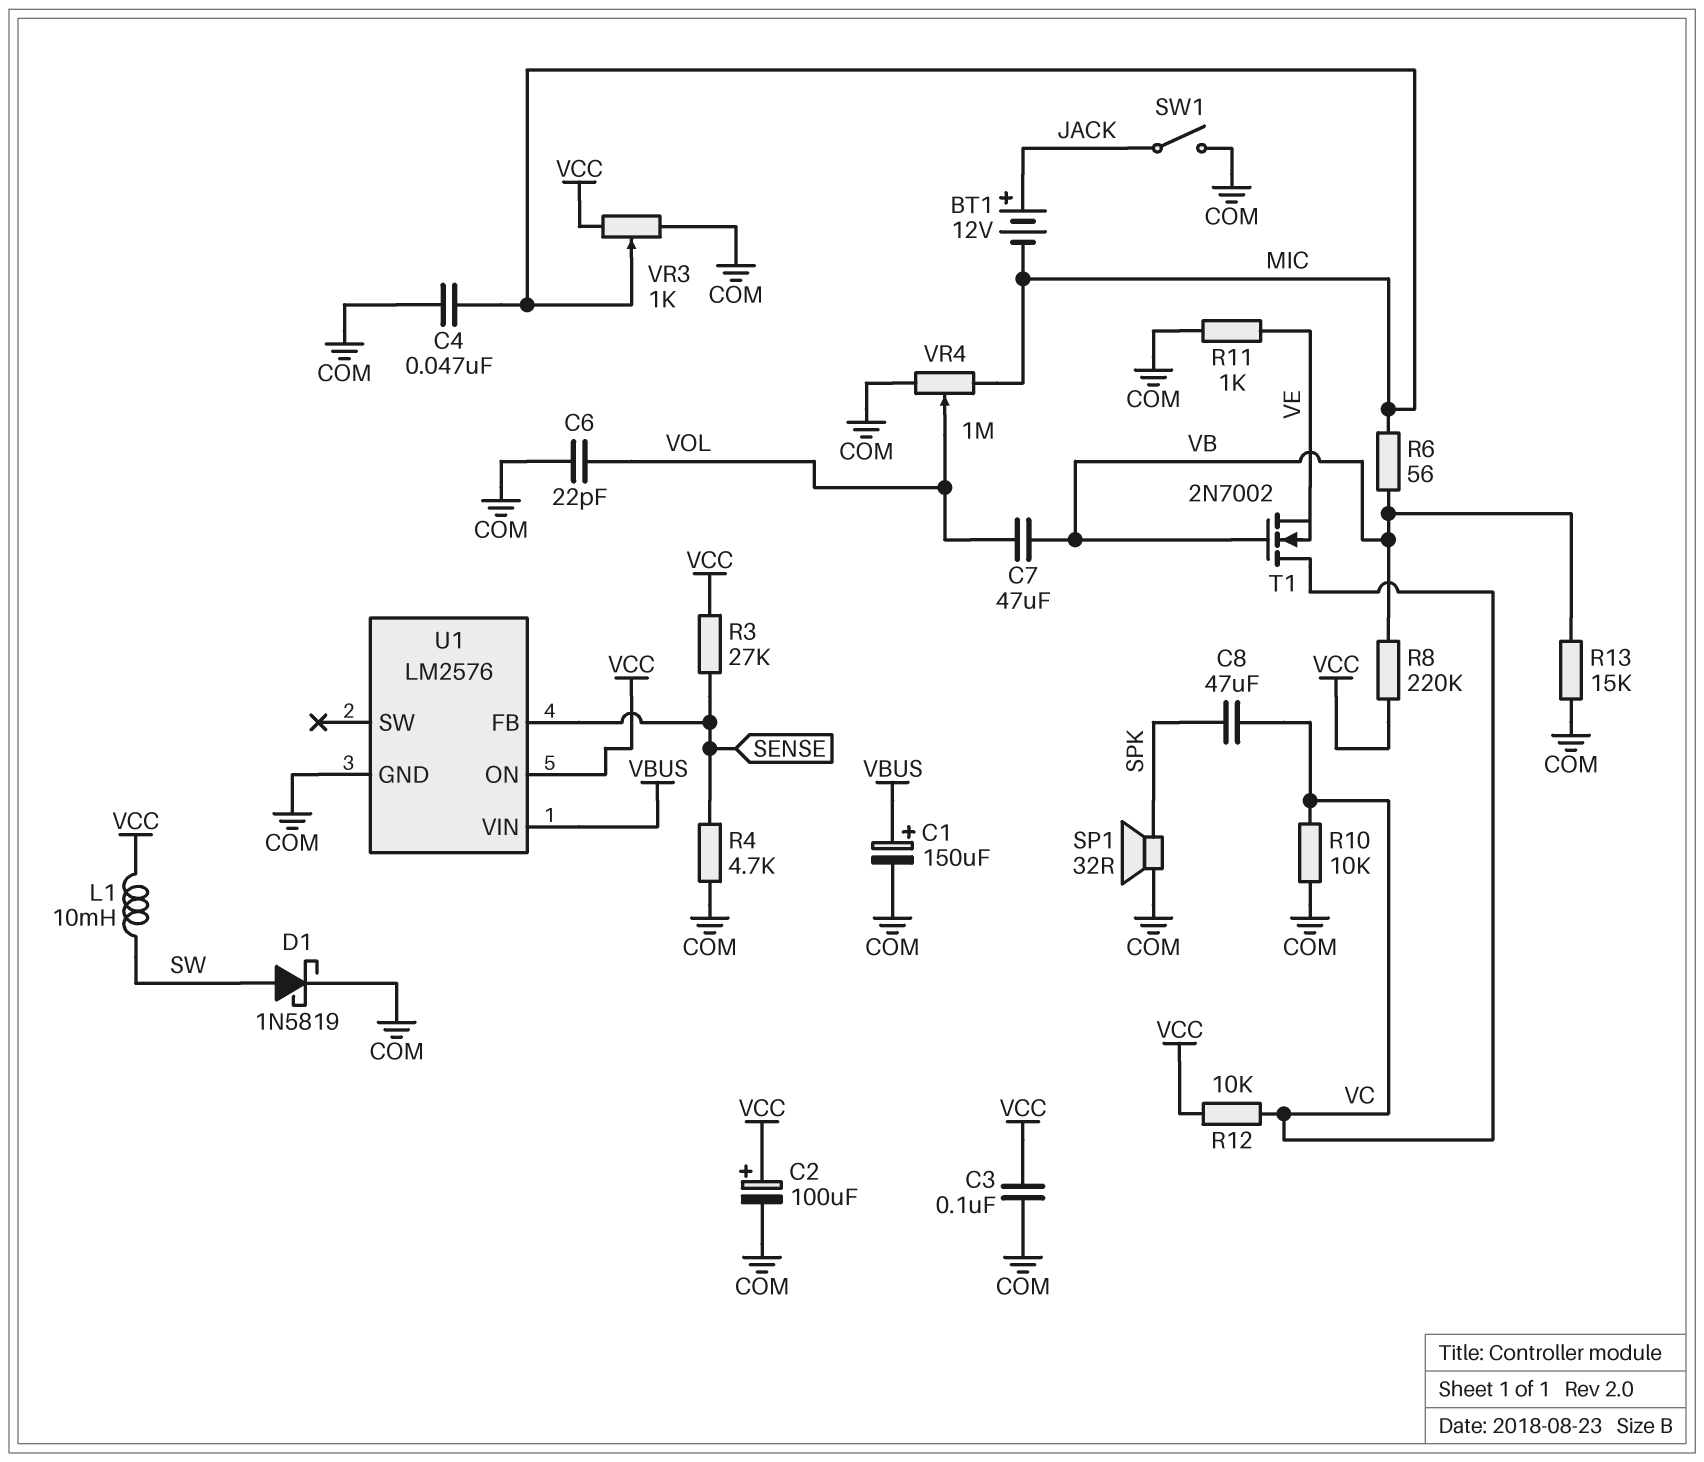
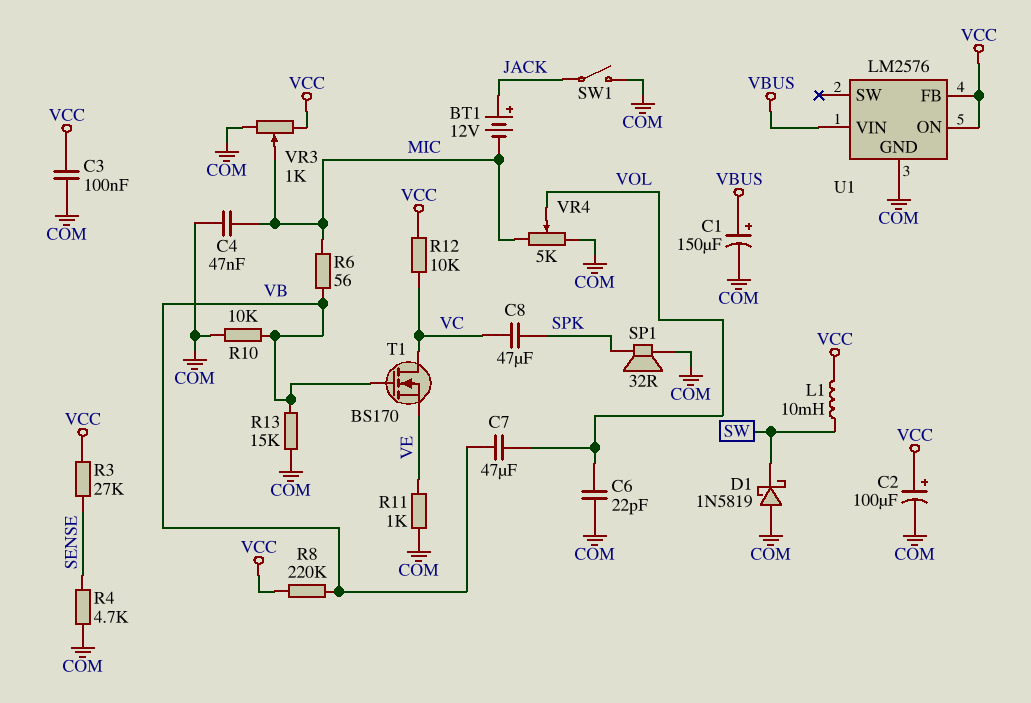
D1: schottky 1N5819 (A SW, K COM) -> schottky 1N5819 (A COM, K SW)
R10: 10k (COM, VC) -> 10k (COM, VB)
T1: NMOS 2N7002 (G VB, D VC, S VE) -> NMOS BS170 (G VB, D VC, S VE)
U1 pin FB: SENSE -> VCC
VR4: 1M (COM, MIC, wiper VOL) -> 5k (COM, MIC, wiper VOL)

